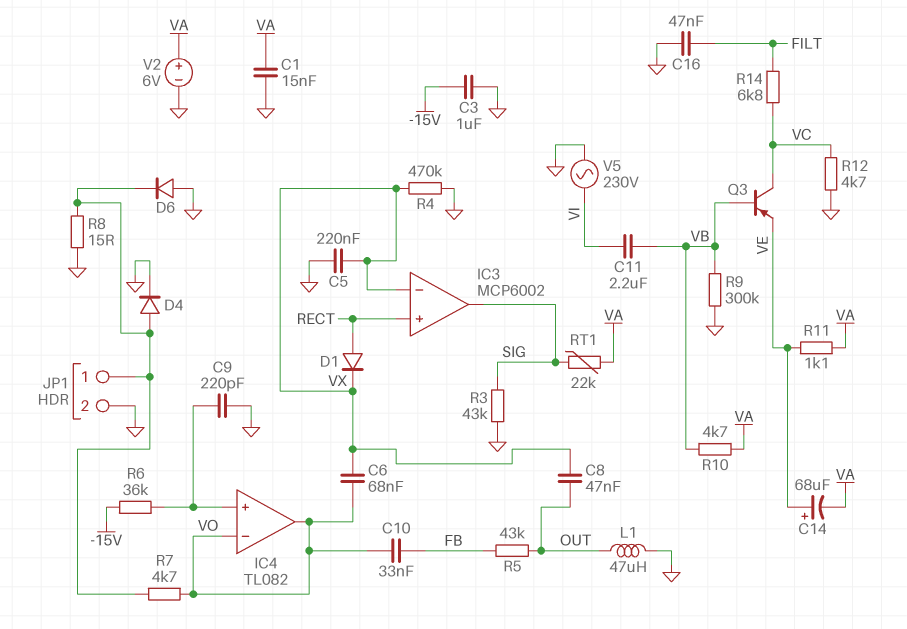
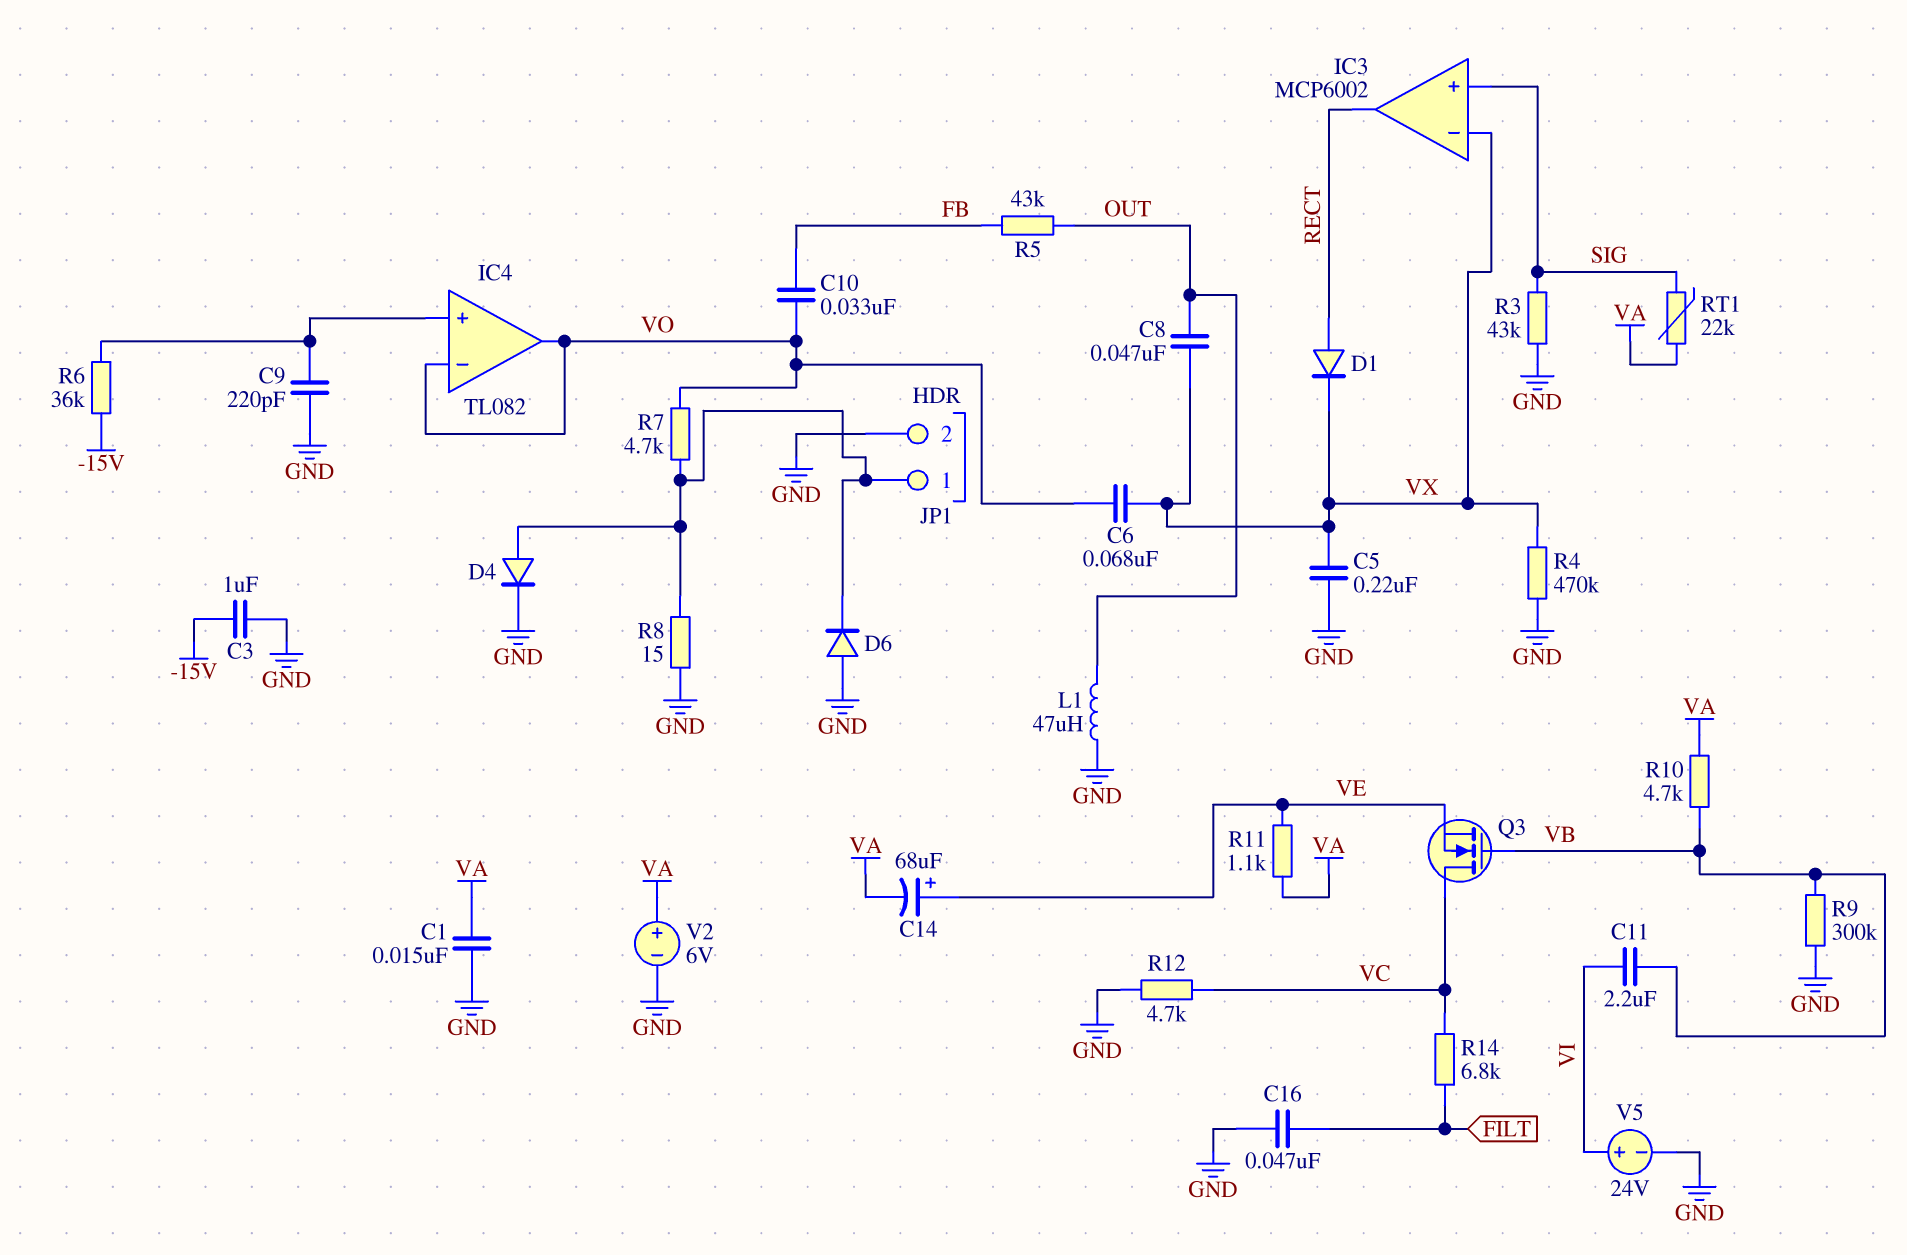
IC3 pin in+: RECT -> SIG
IC3 pin out: SIG -> RECT
Q3: PNP (B VB, C VC, E VE) -> NMOS (G VB, D VC, S VE)
V5: AC 230V (GND, VI) -> 24V (plus VI, minus GND)

